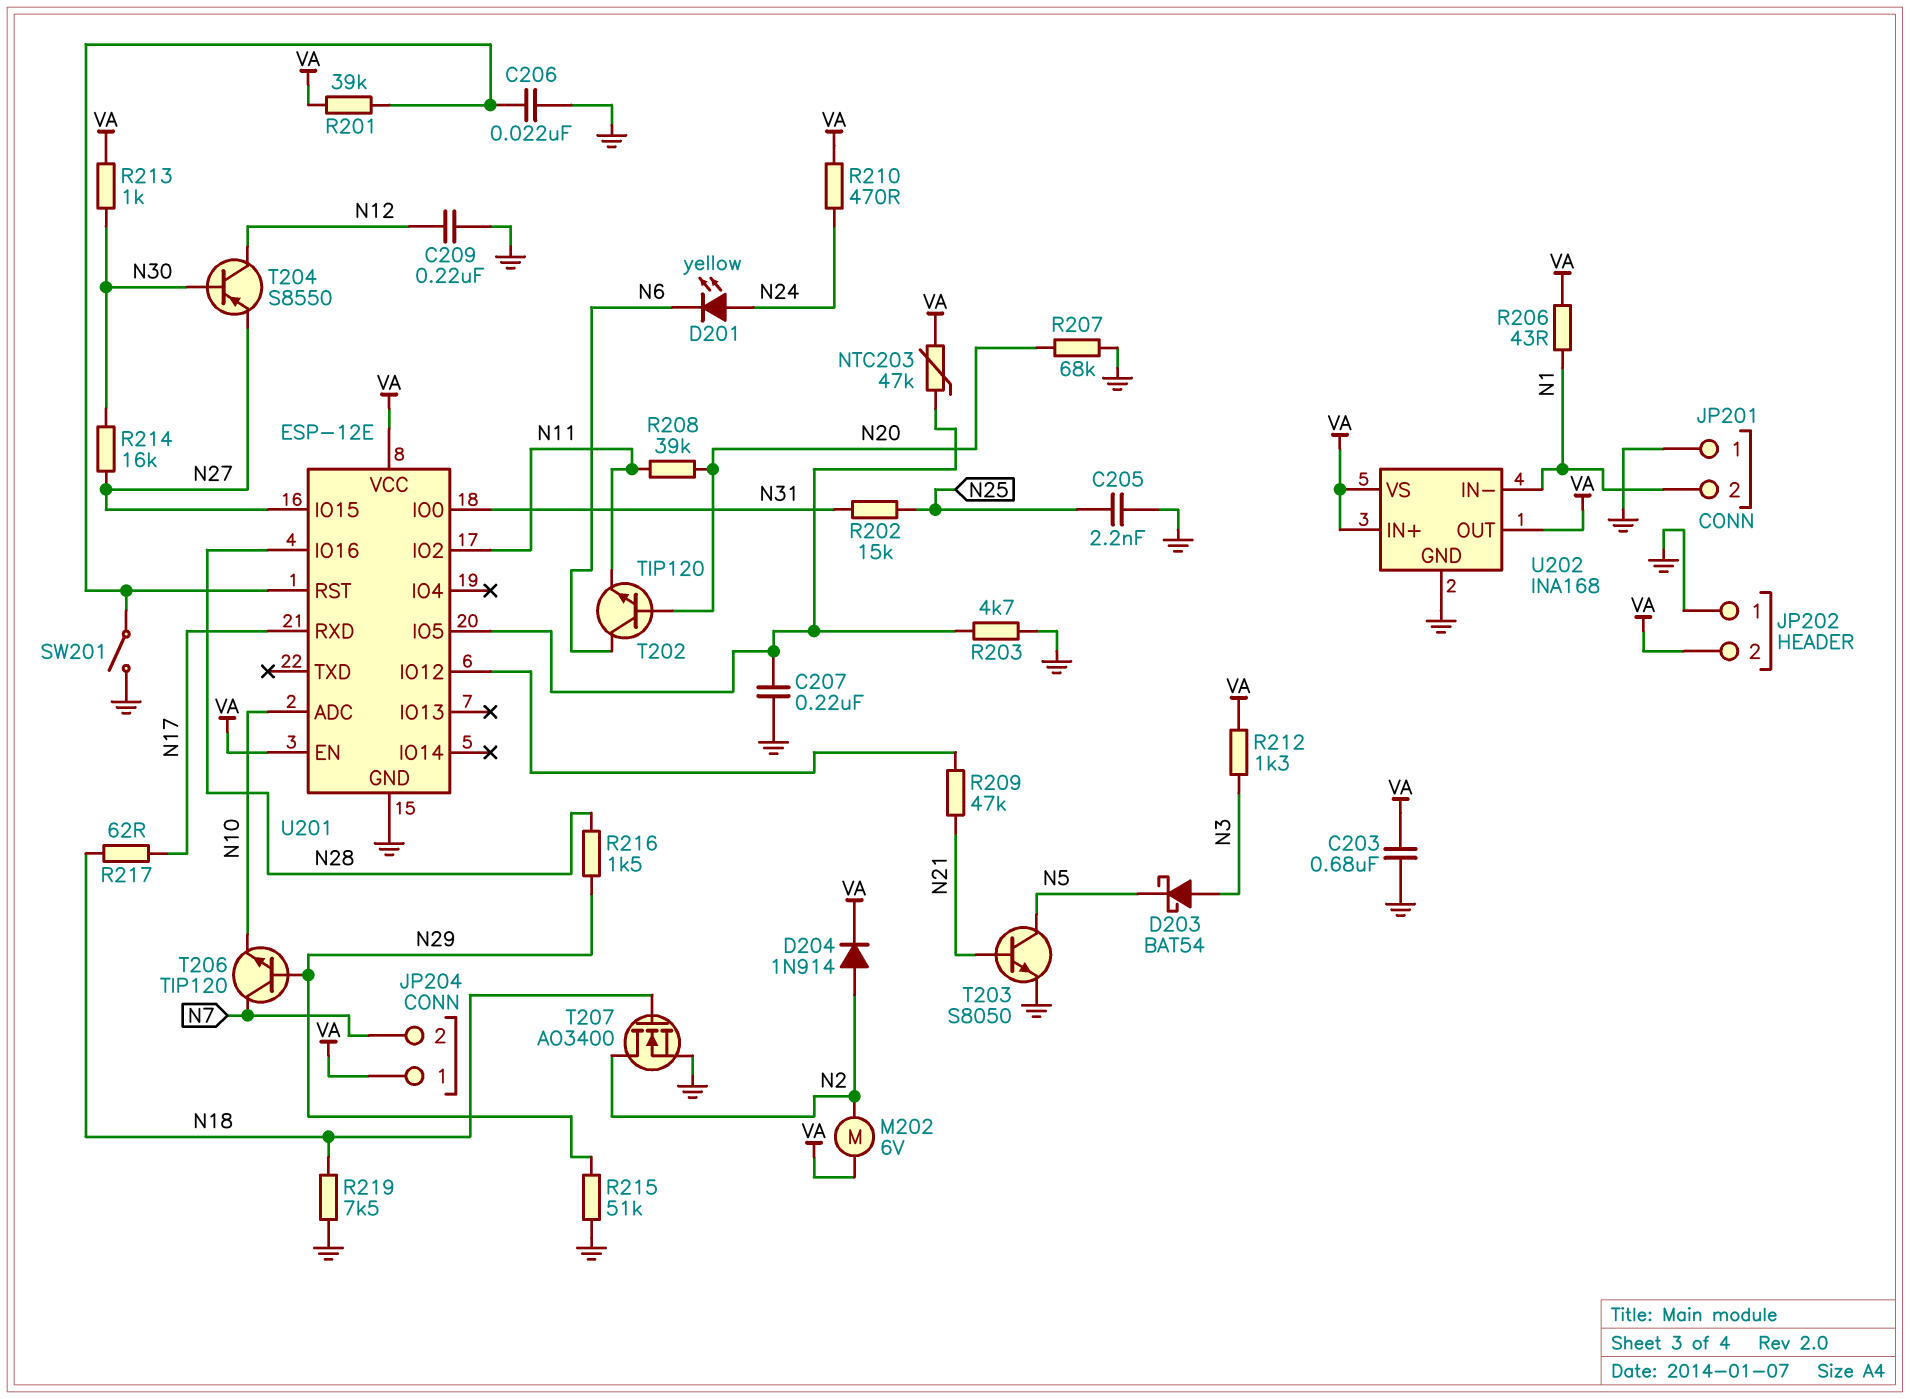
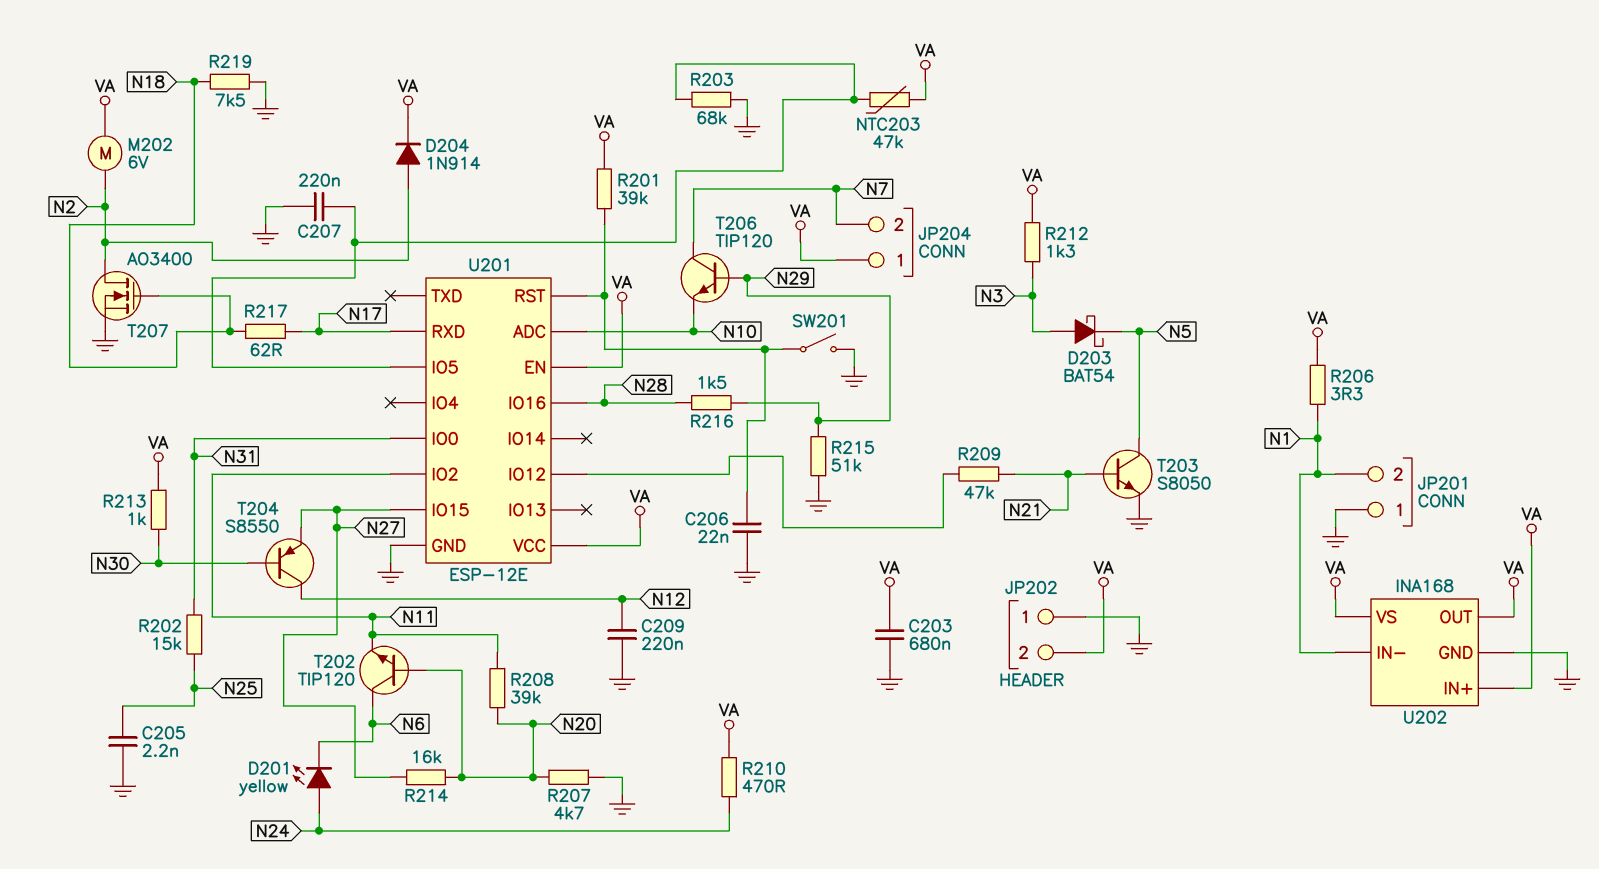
R203: 4.7k (GND, U201/IO5) -> 68k (GND, U201/IO5)
R206: 43 (N1, VA) -> 3.3 (N1, VA)
R207: 68k (GND, N20) -> 4.7k (GND, N20)
R214: 16k (N27, N30) -> 16k (N20, N27)

